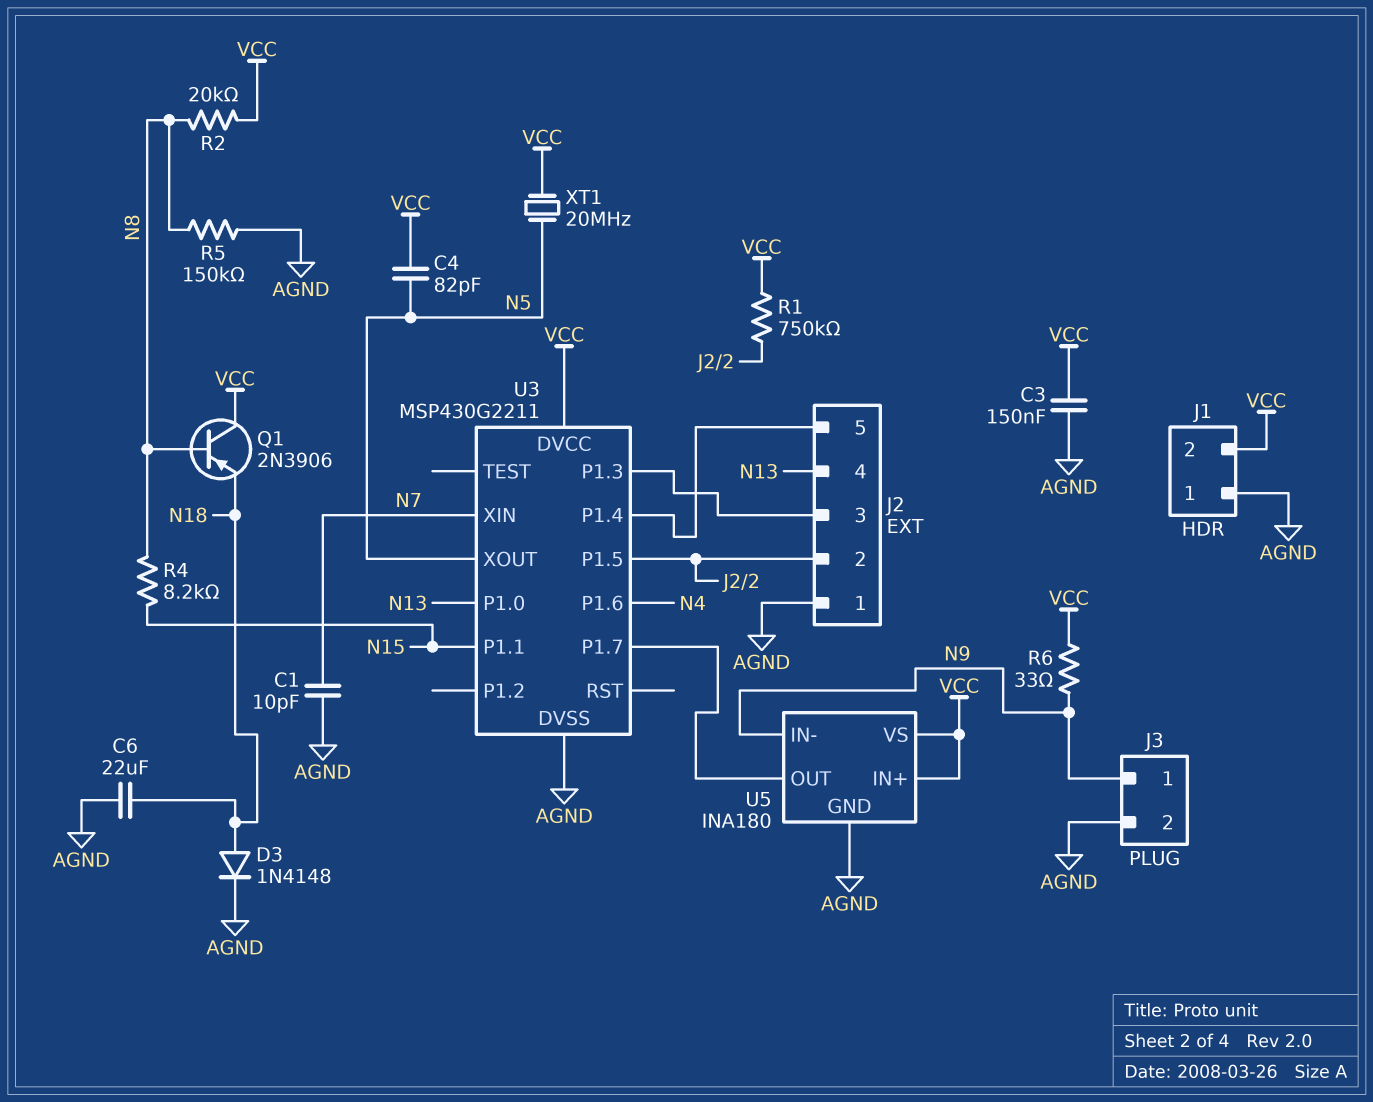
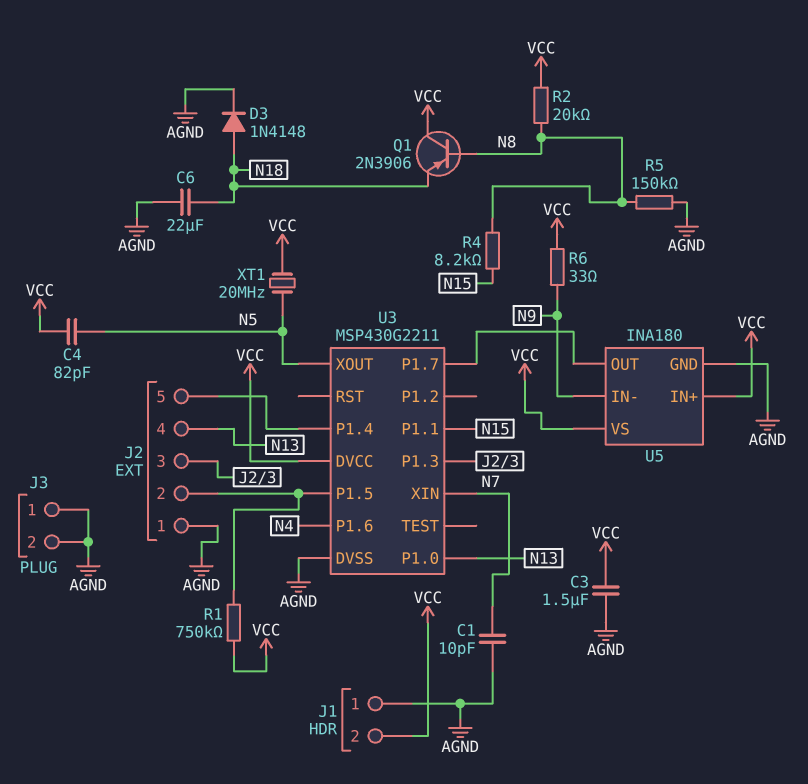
C3: 150nF (AGND, VCC) -> 1.5uF (AGND, VCC)
J3 pin 1: N9 -> AGND

